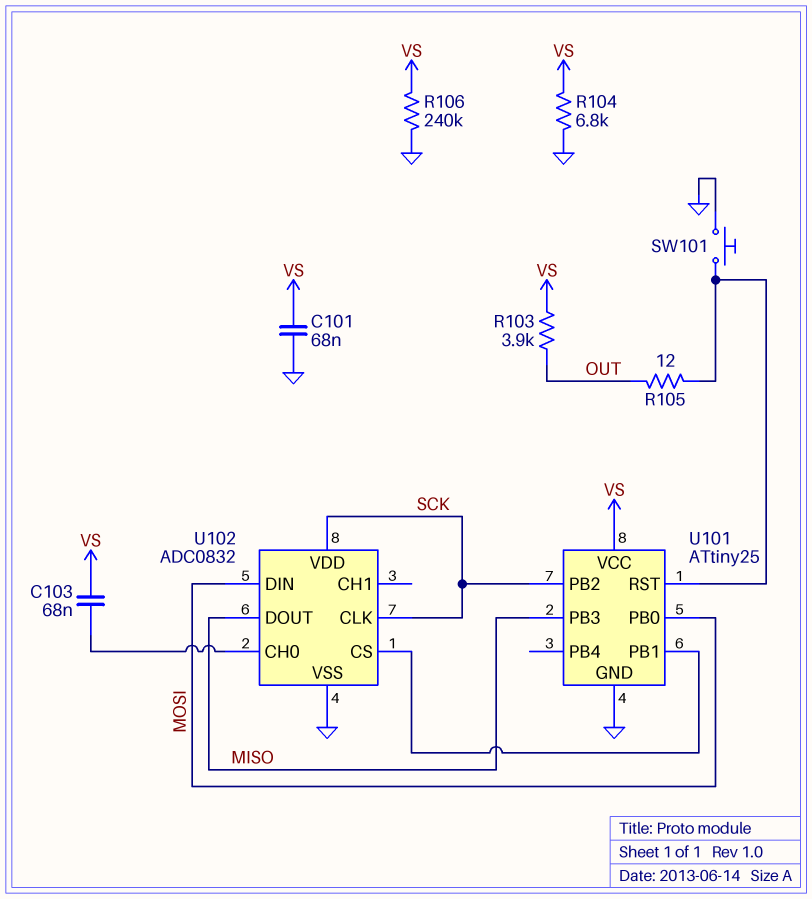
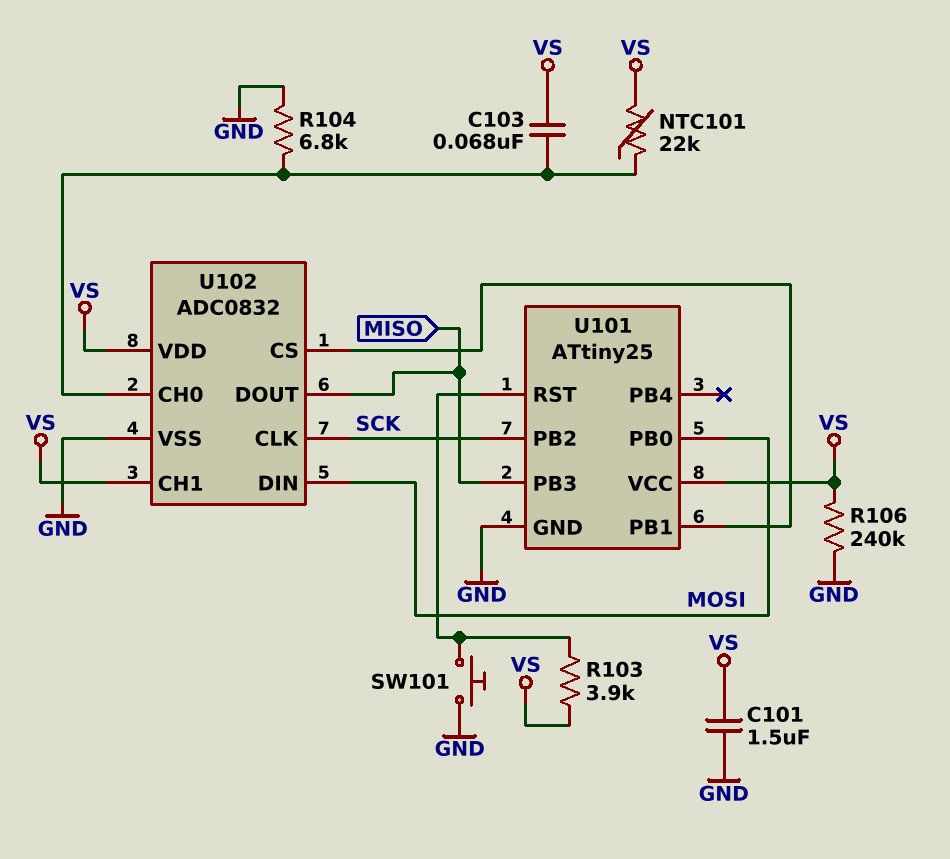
C101: 68nF (GND, VS) -> 1.5uF (GND, VS)
NTC101: none -> 22k (U102/CH0, VS)
R103: 3.9k (OUT, VS) -> 3.9k (U101/RST, VS)
R104: 6.8k (GND, VS) -> 6.8k (GND, U102/CH0)
R105: 12 (OUT, U101/RST) -> none
U102 pin CH1: none -> VS
U102 pin VDD: SCK -> VS

